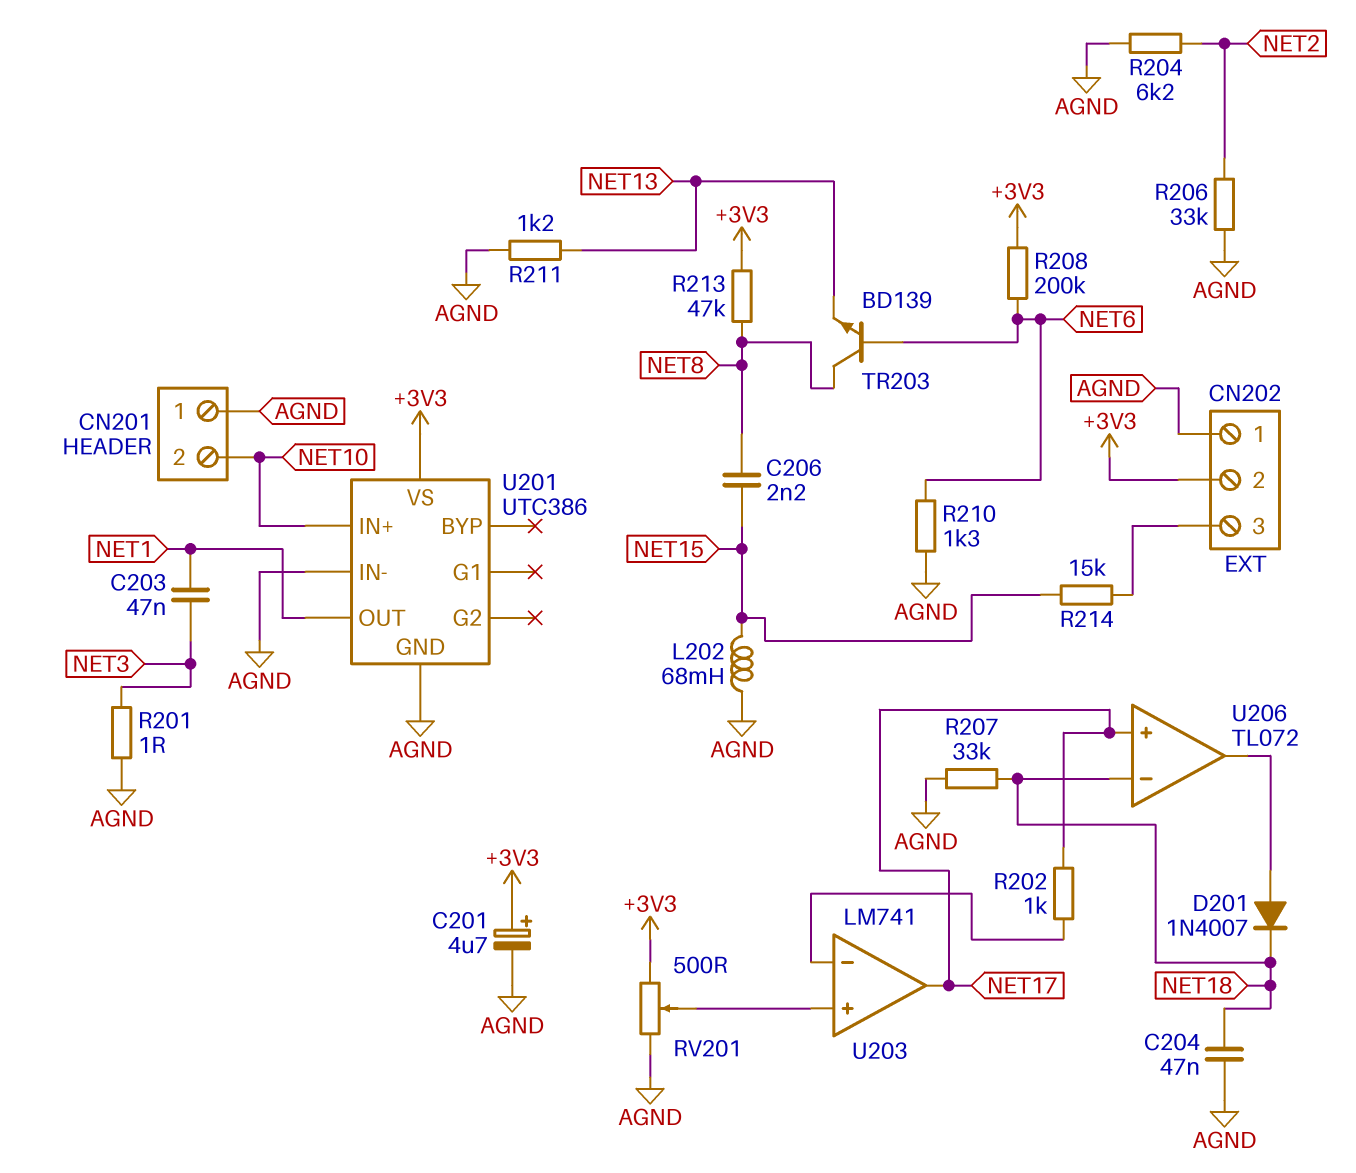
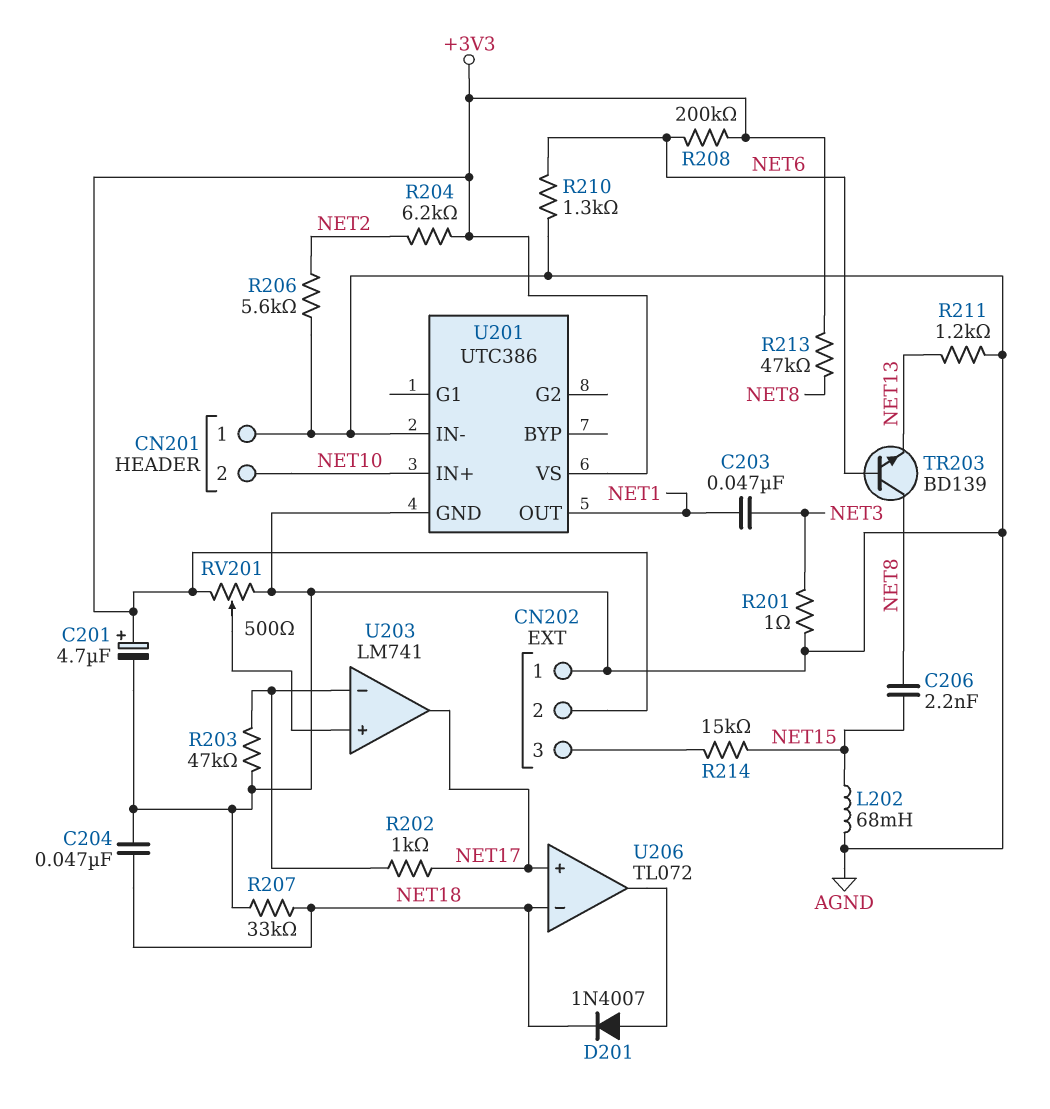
R203: none -> 47k (AGND, U203/in-)
R204: 6.2k (AGND, NET2) -> 6.2k (+3V3, NET2)
R206: 33k (AGND, NET2) -> 5.6k (AGND, NET2)

